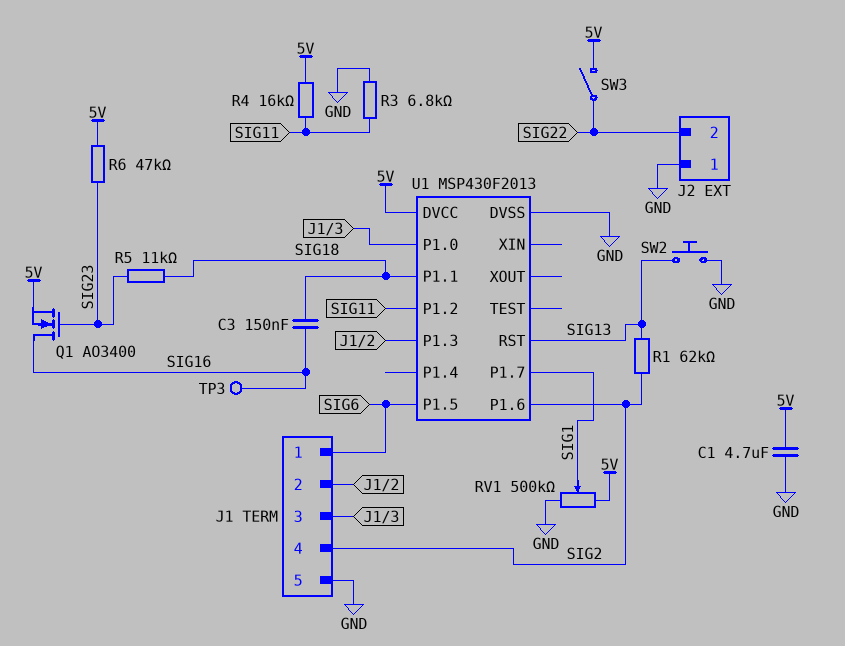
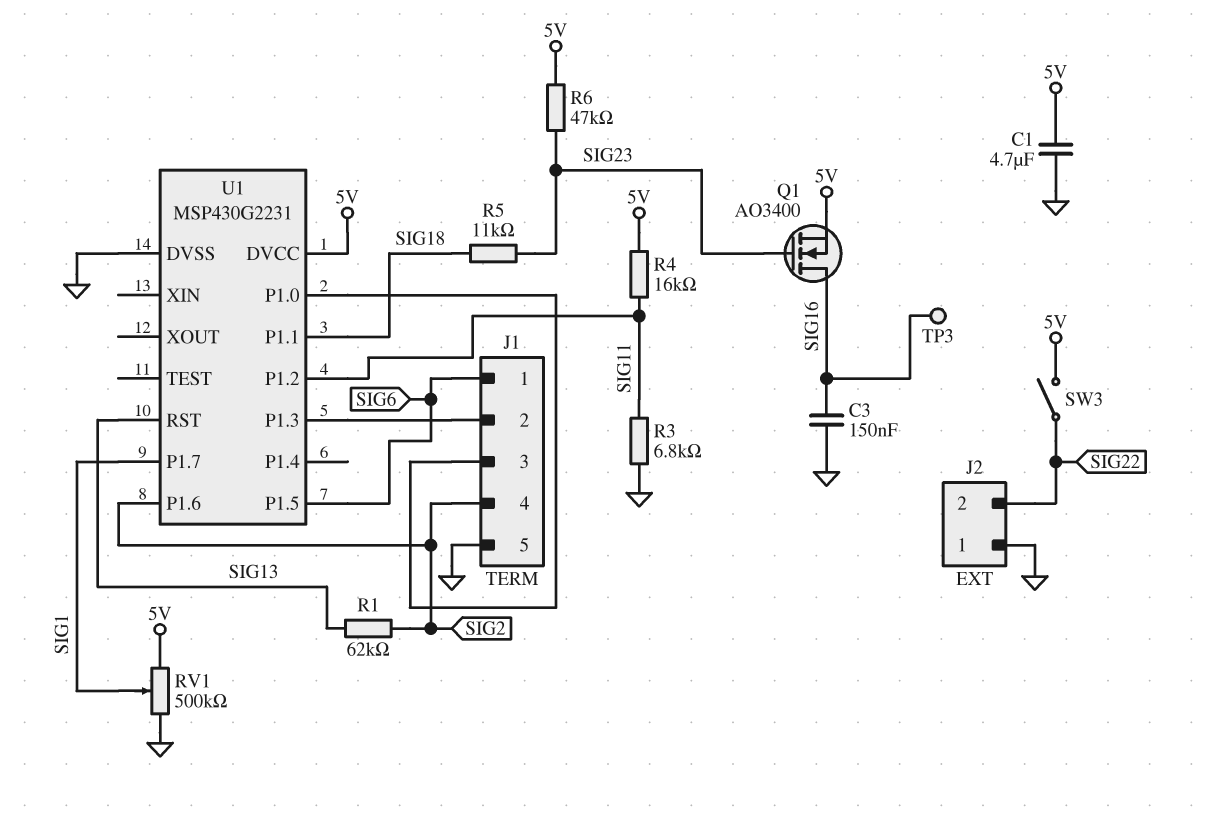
C3: 150nF (SIG16, SIG18) -> 150nF (GND, SIG16)
SW2: button (GND, SIG13) -> none
U1: MSP430F2013 -> MSP430G2231

